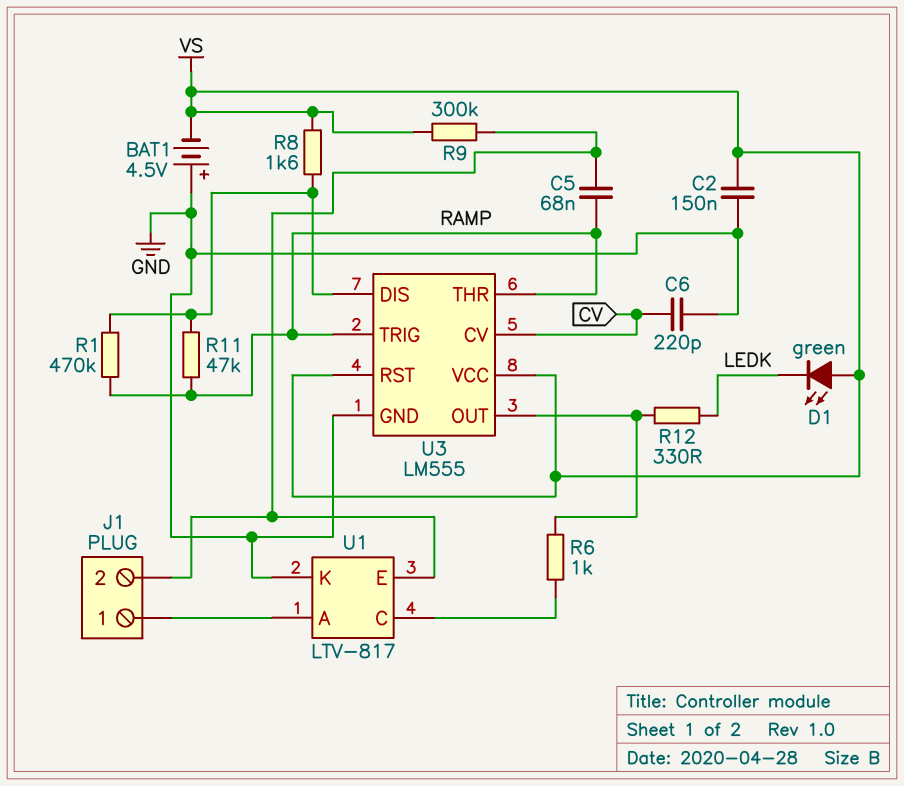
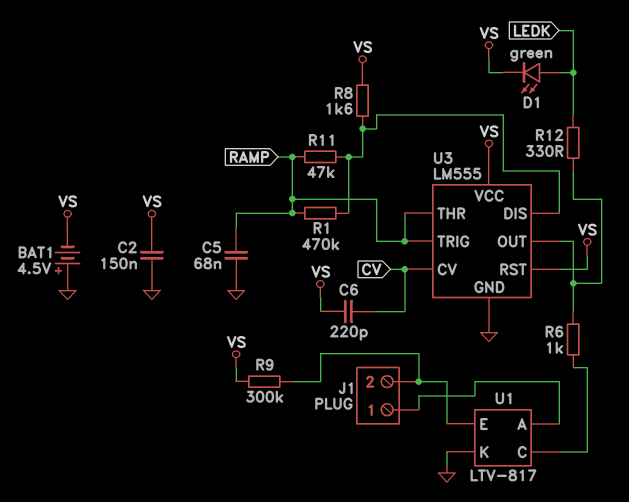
C5: 68nF (J1/2, RAMP) -> 68nF (GND, RAMP)
C6: 220pF (CV, GND) -> 220pF (CV, VS)
D1: LED green (A VS, K LEDK) -> LED green (A LEDK, K VS)

